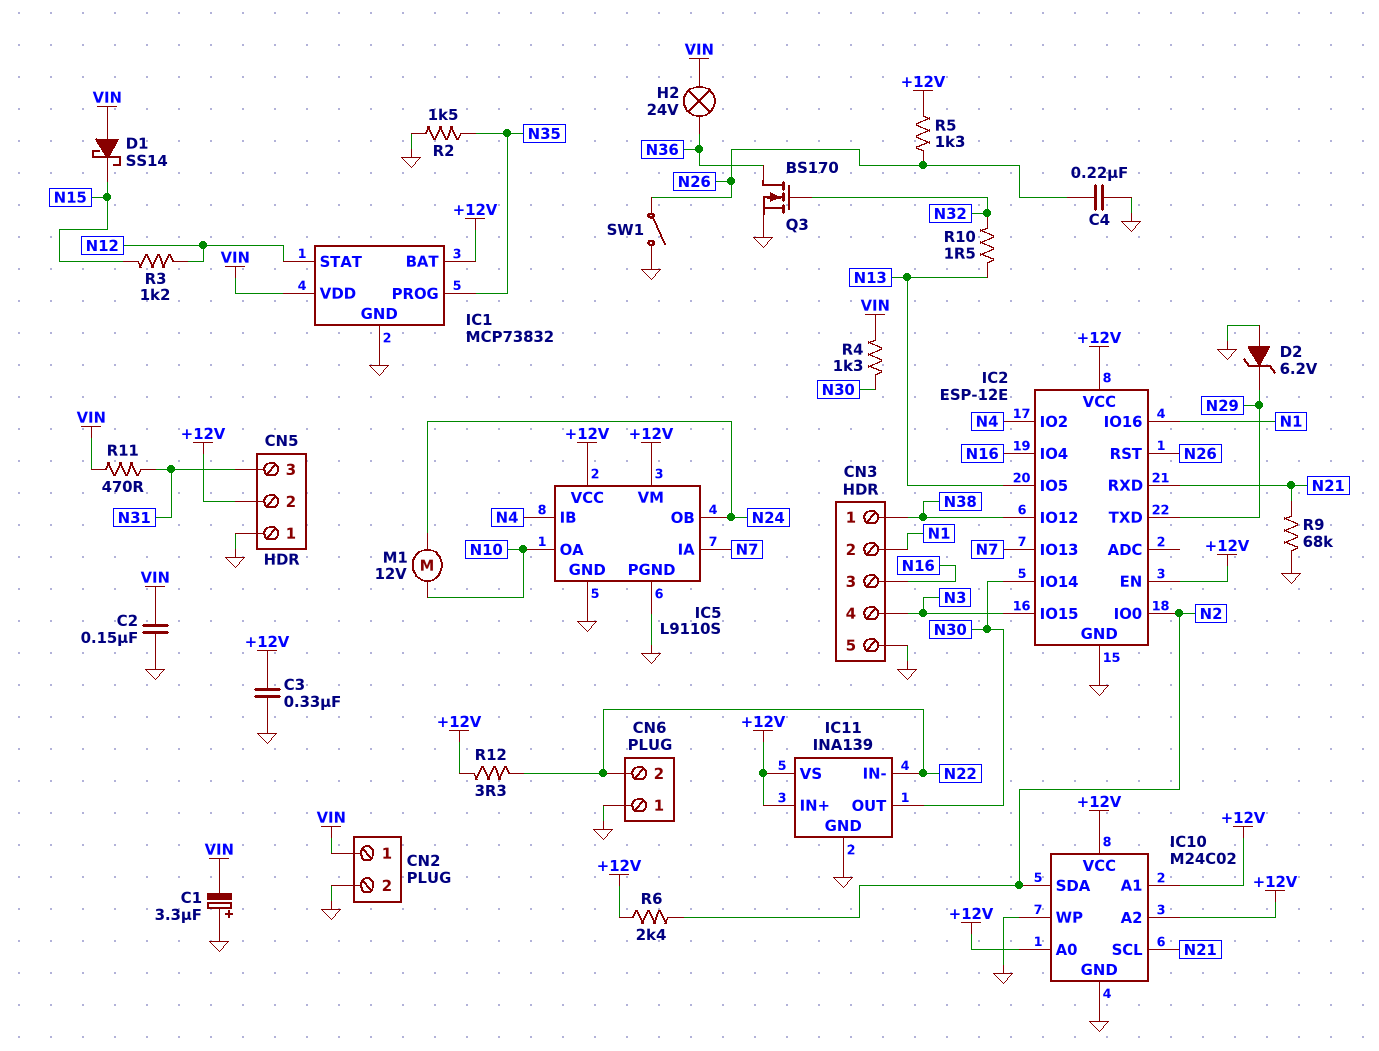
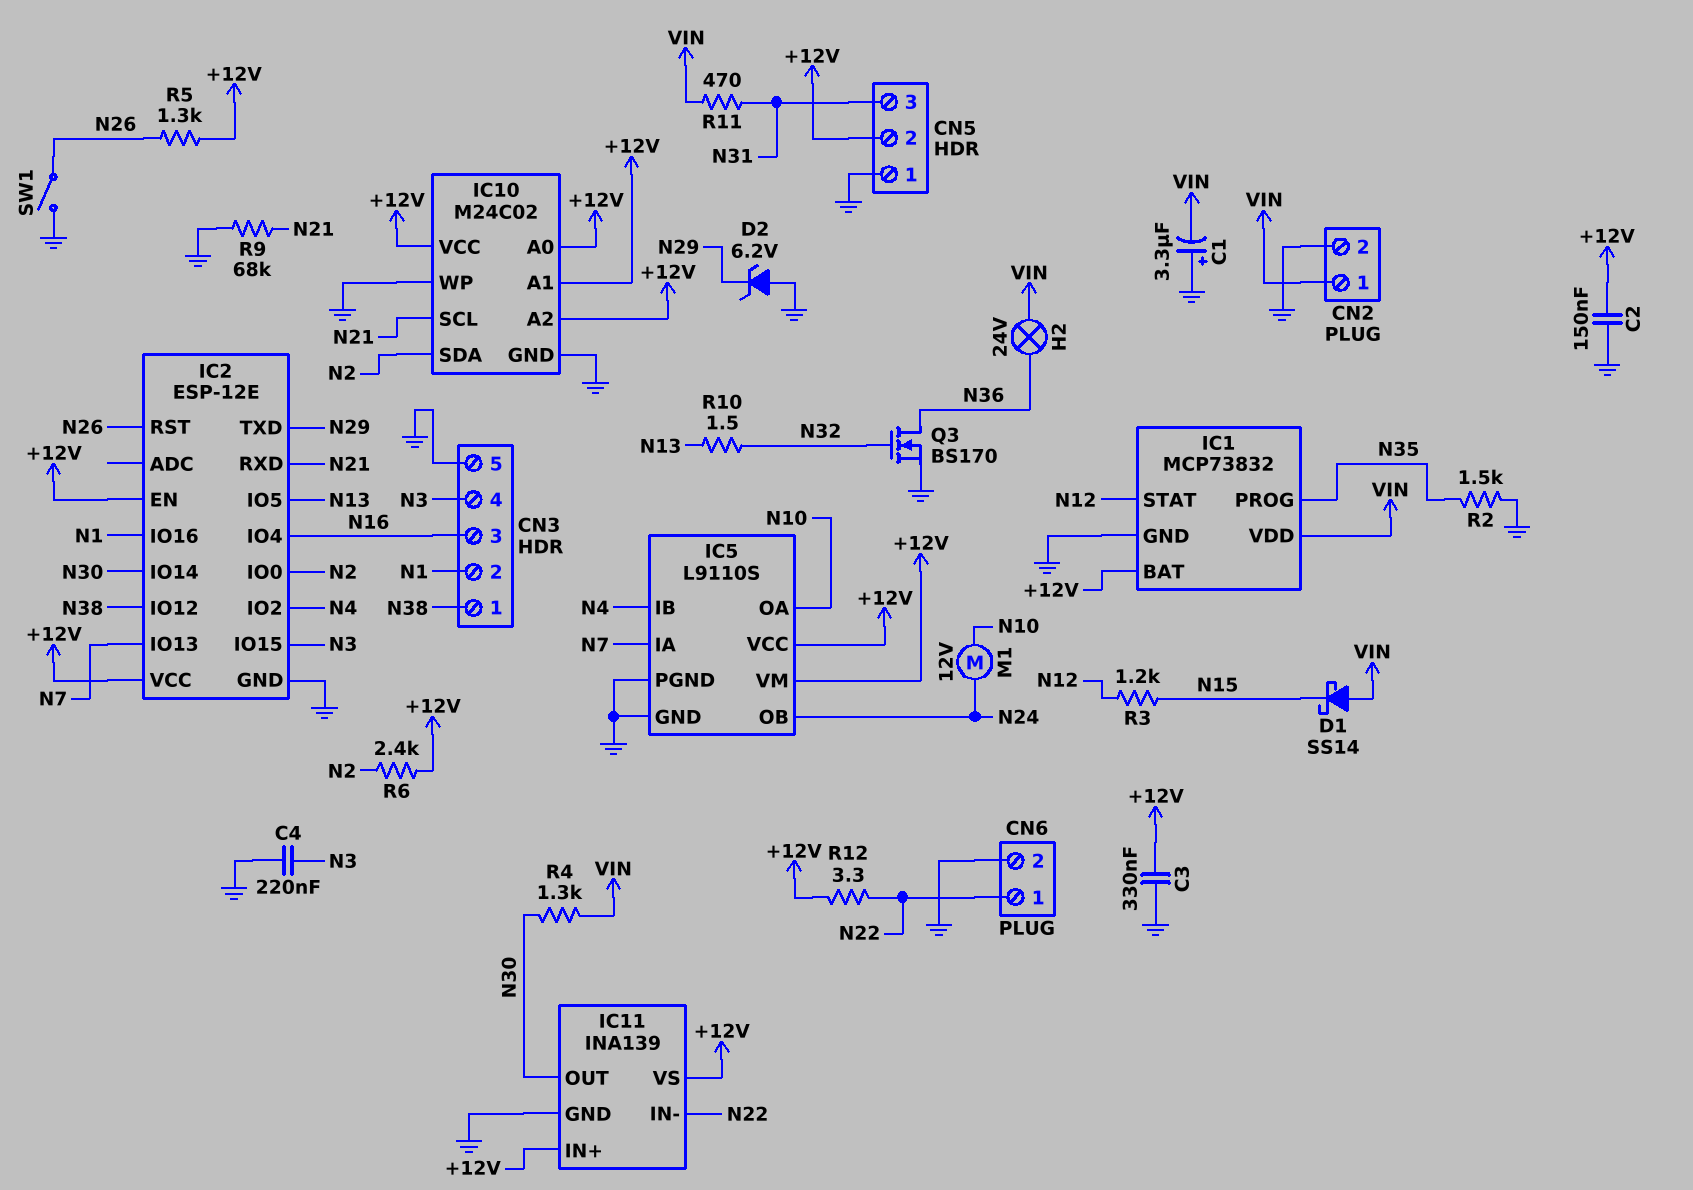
C2: 150nF (GND, VIN) -> 150nF (+12V, GND)
C4: 220nF (GND, N26) -> 220nF (GND, N3)
CN6 pin 1: GND -> N22
CN6 pin 2: N22 -> GND

